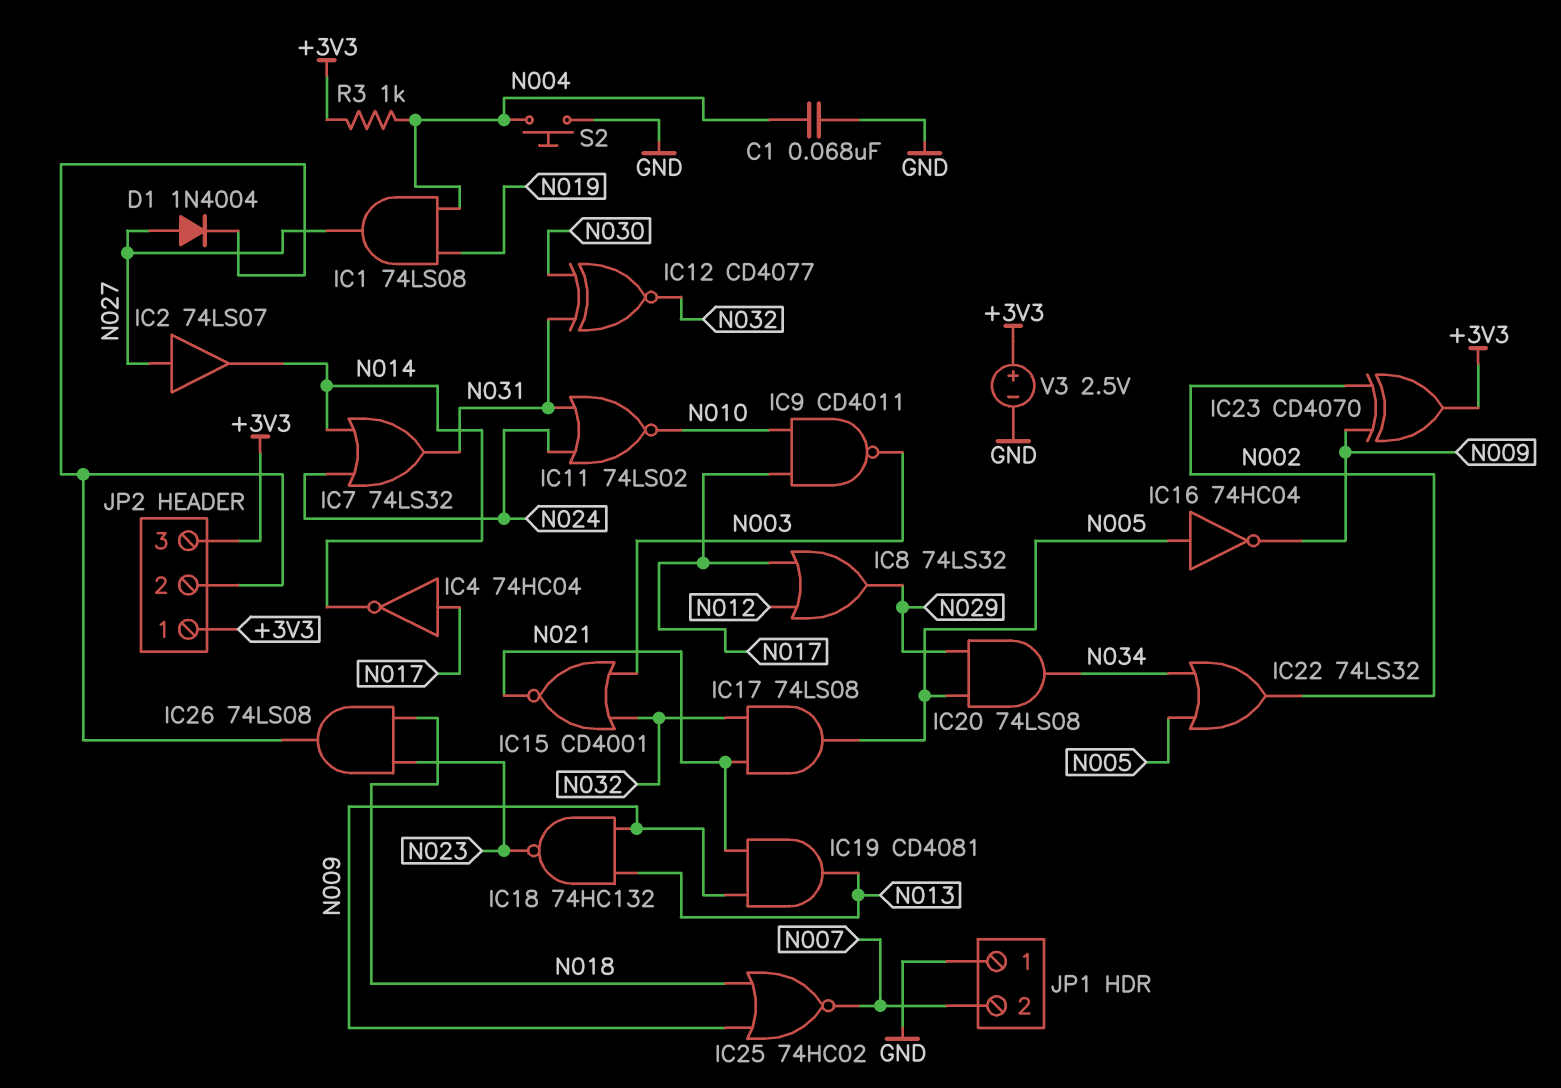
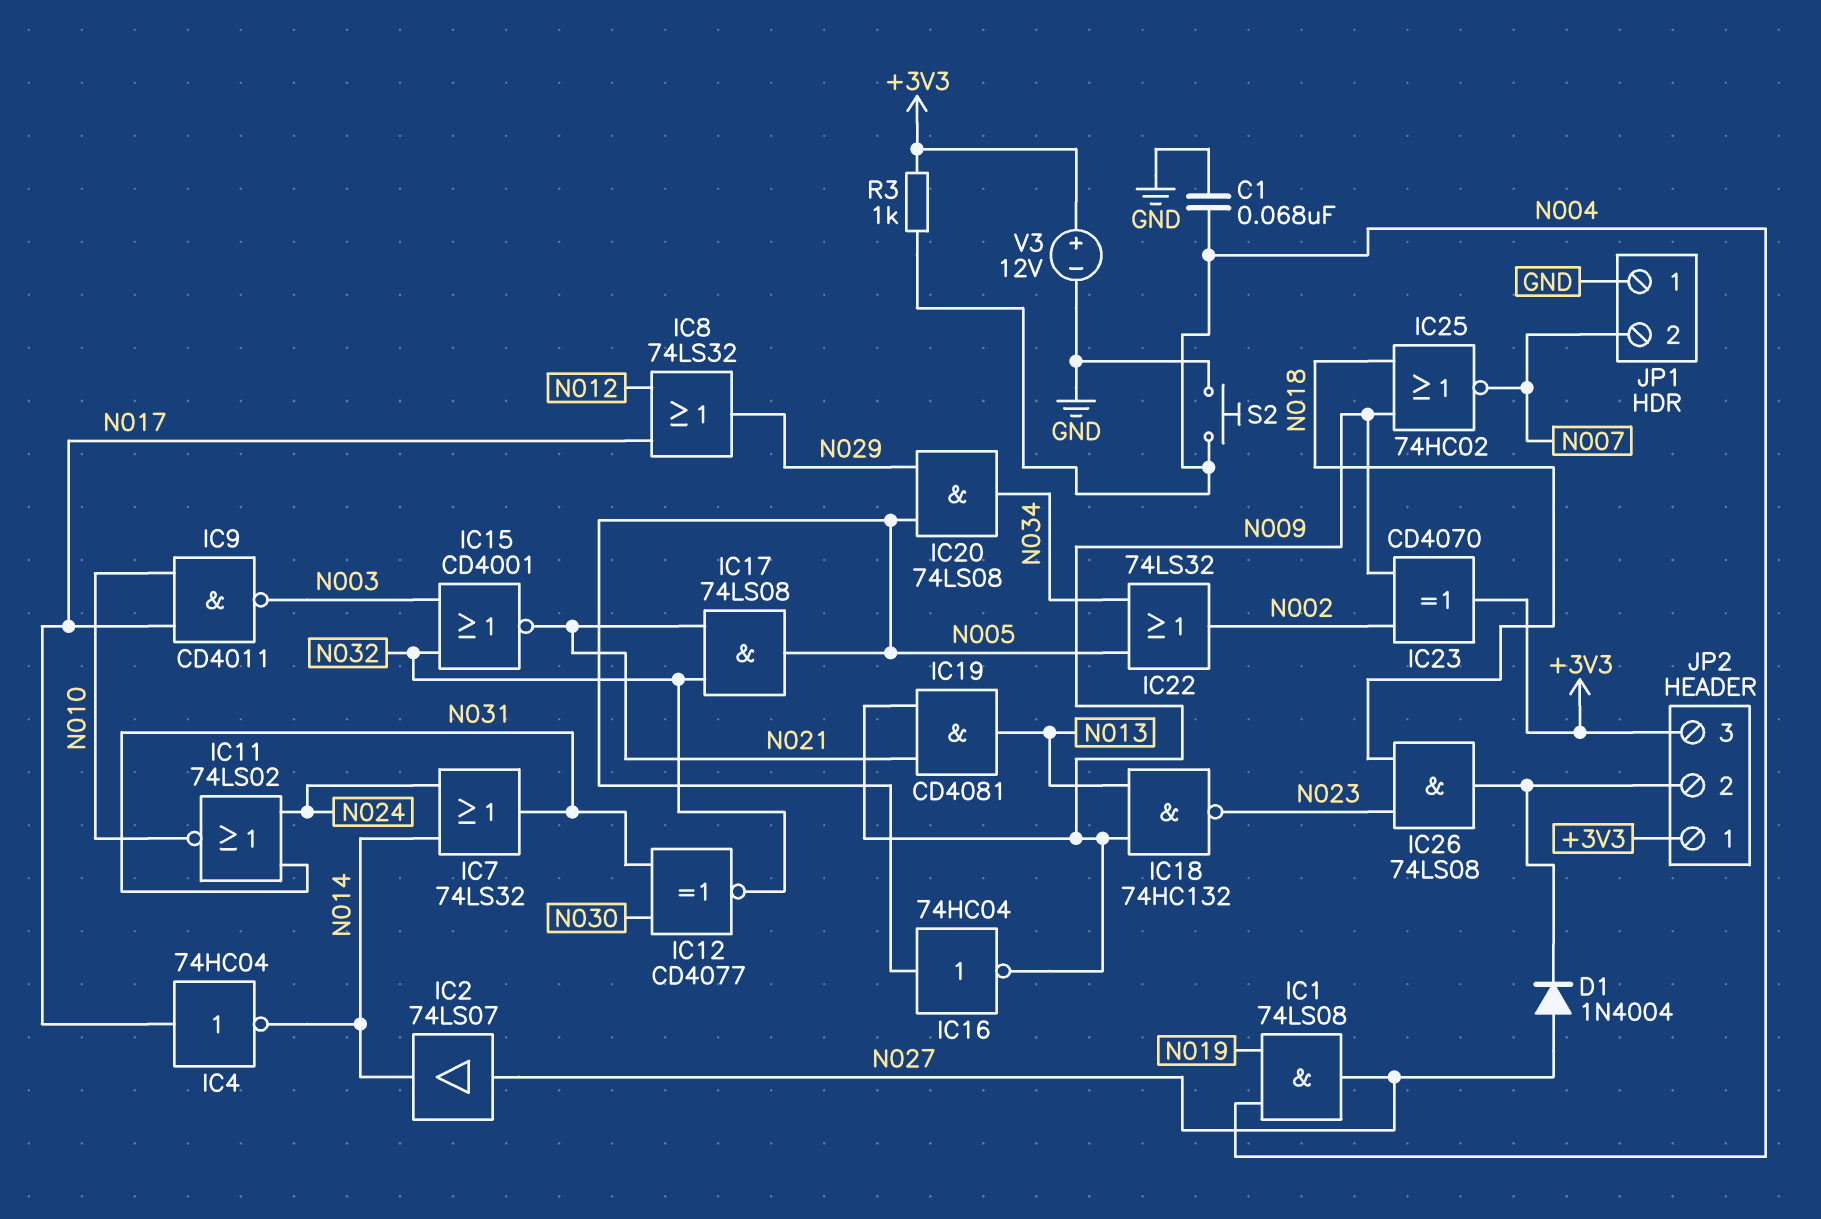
V3: 2.5V (plus +3V3, minus GND) -> 12V (plus +3V3, minus GND)

